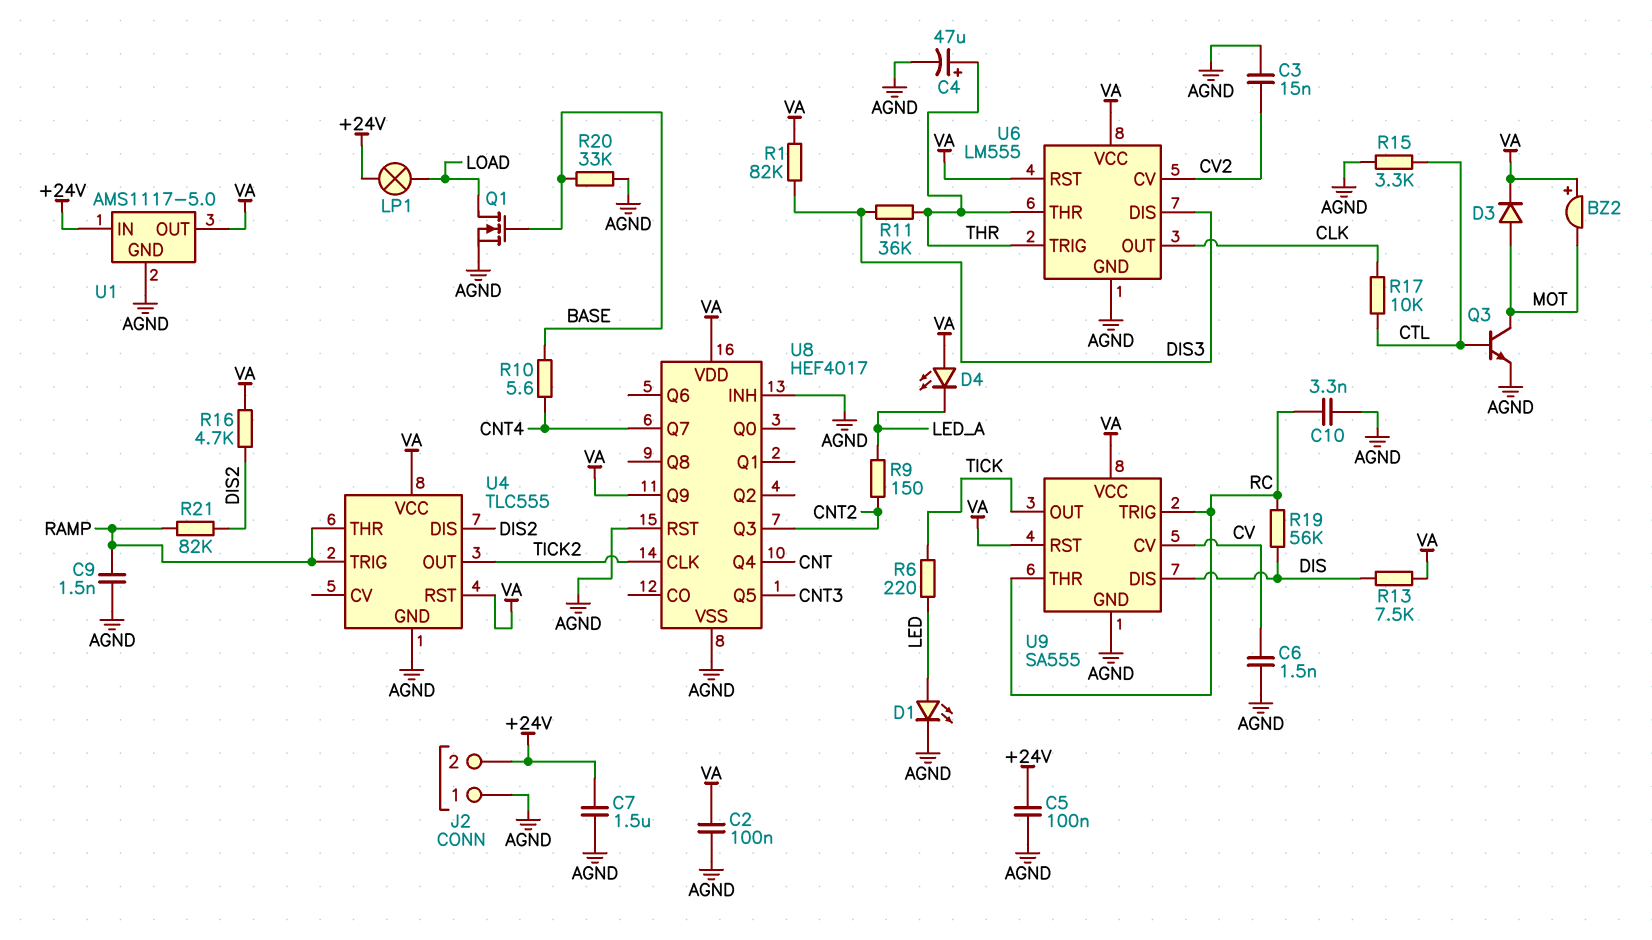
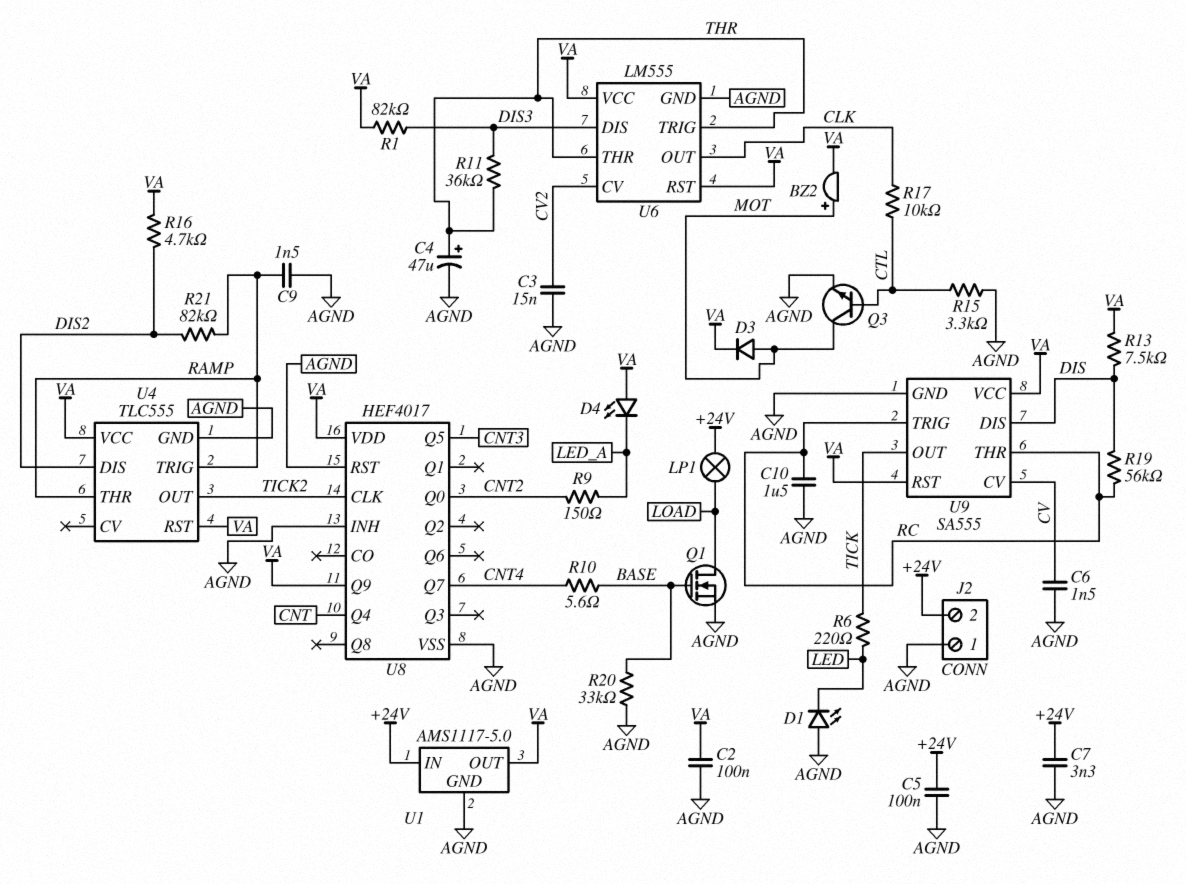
BZ2: buzzer (plus VA, minus MOT) -> buzzer (plus MOT, minus VA)
C7: 1.5uF (+24V, AGND) -> 3.3nF (+24V, AGND)
C10: 3.3nF (AGND, RC) -> 1.5uF (AGND, RC)
D1: LED (A LED, K AGND) -> LED (A AGND, K LED)
U8 pin Q0: none -> CNT2
U8 pin Q3: CNT2 -> none

